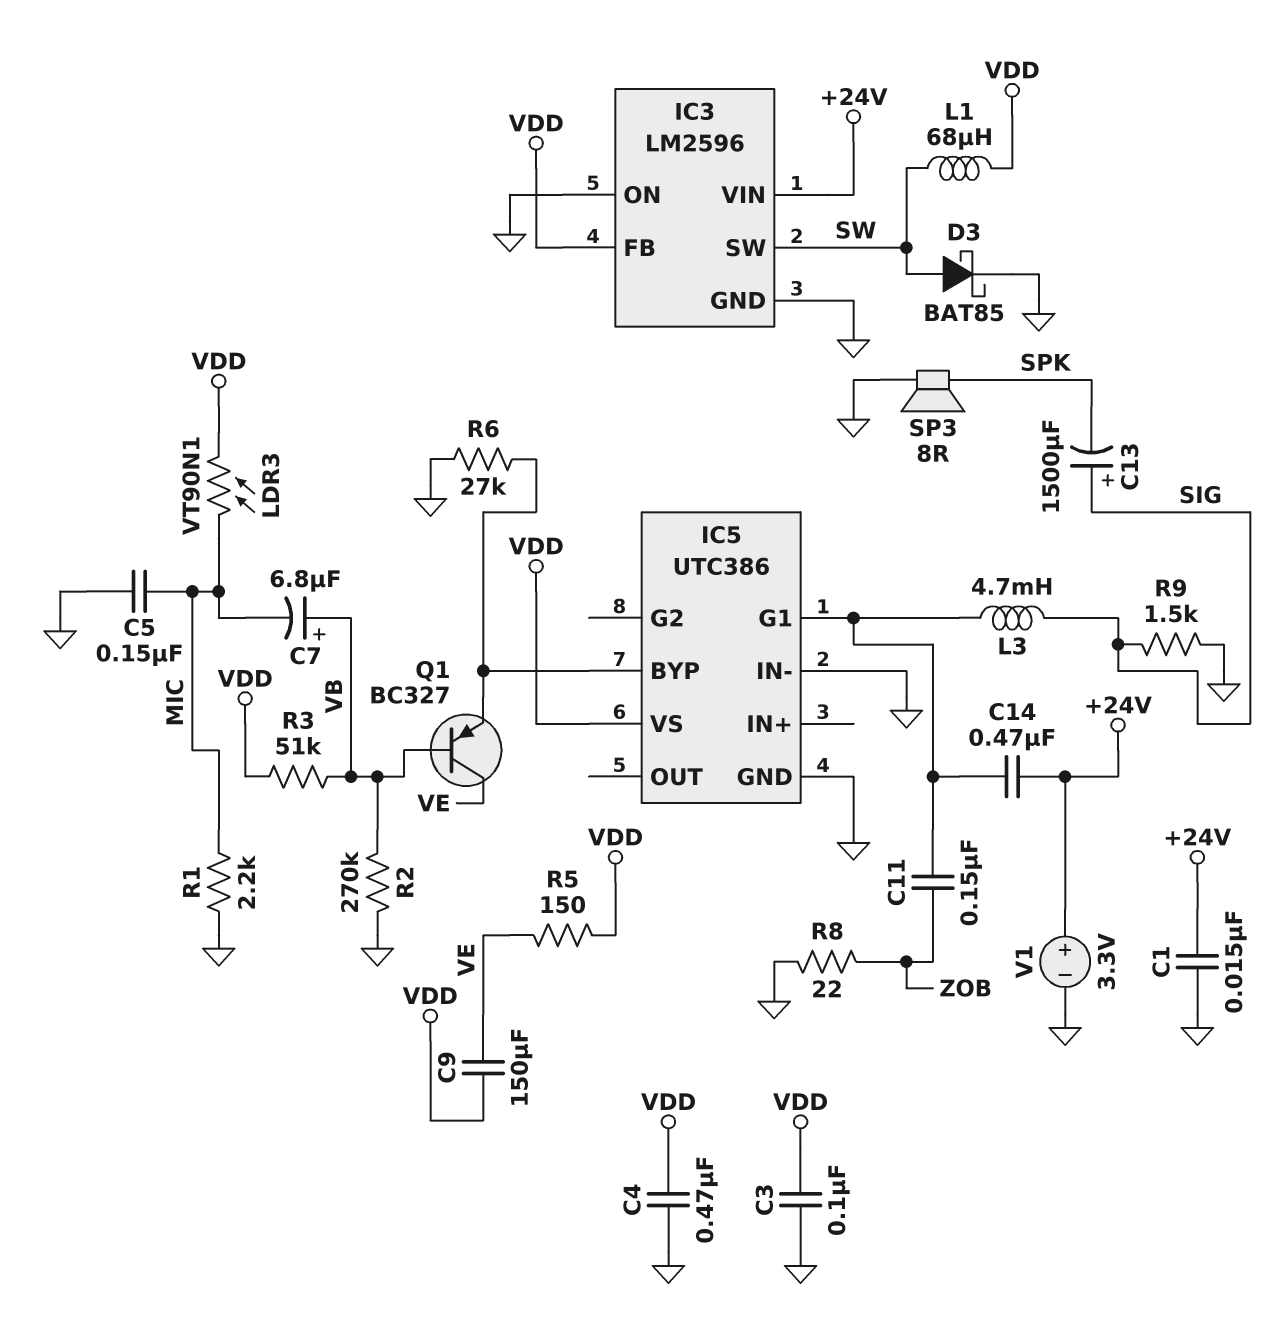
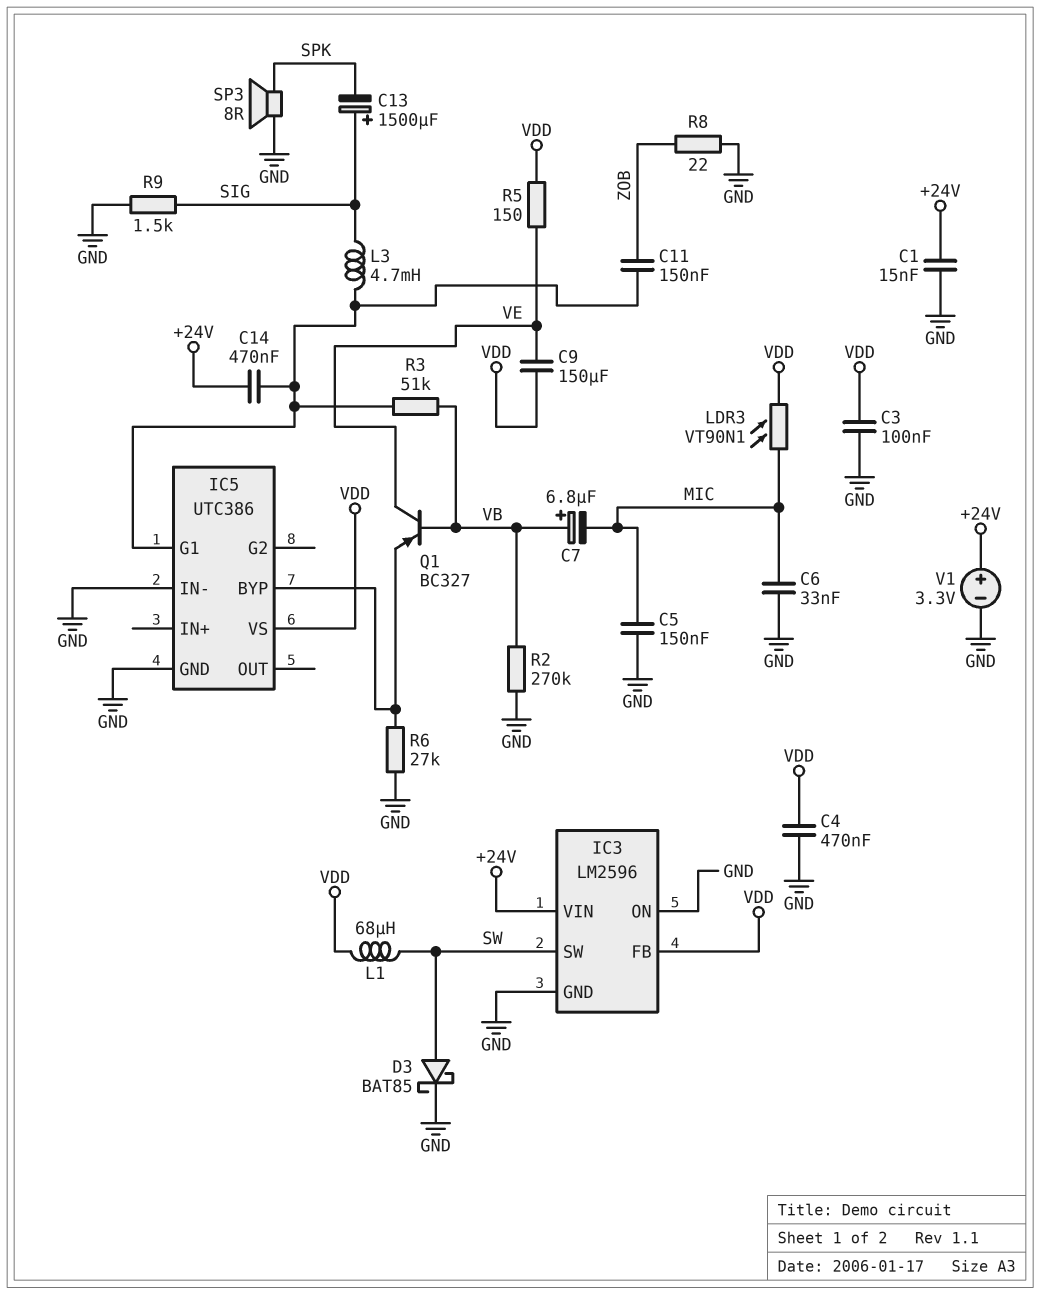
C6: none -> 33nF (GND, MIC)
R1: 2.2k (GND, MIC) -> none
R3: 51k (VB, VDD) -> 51k (IC5/G1, VB)

